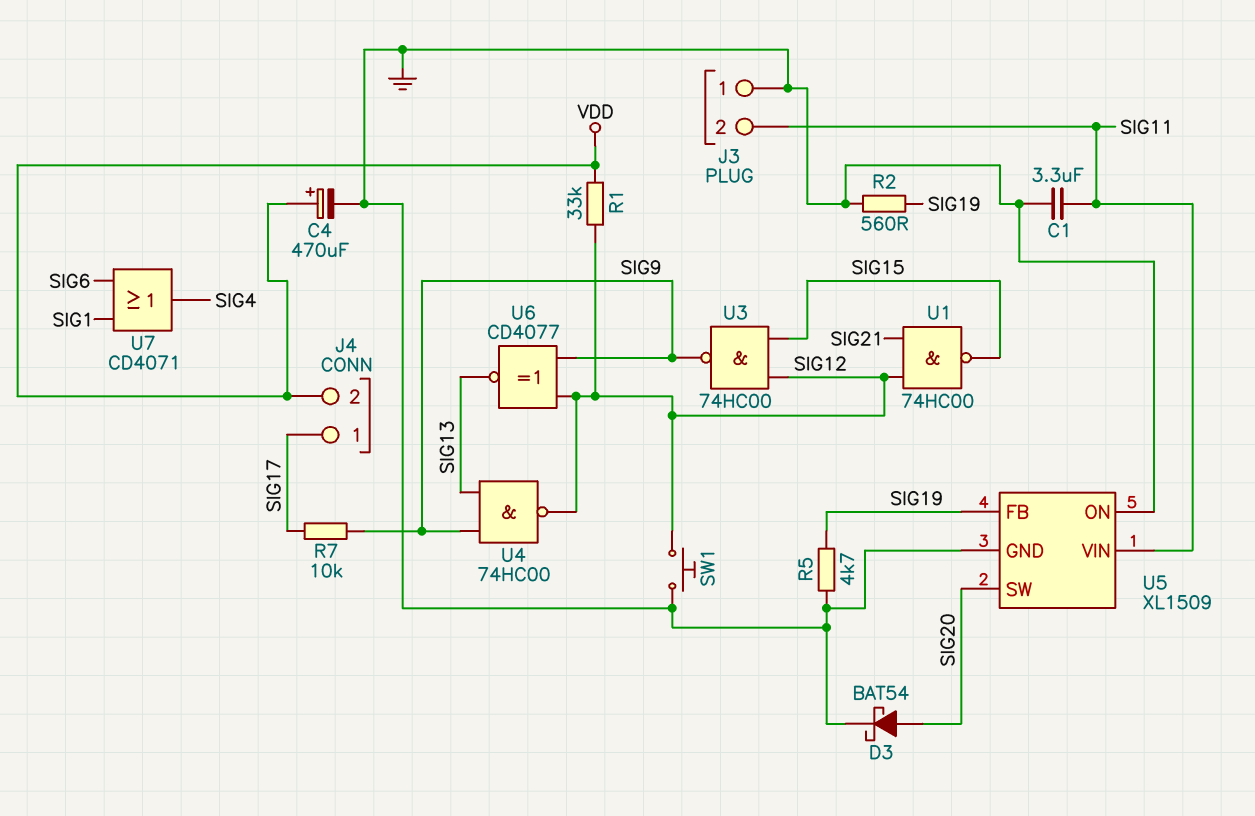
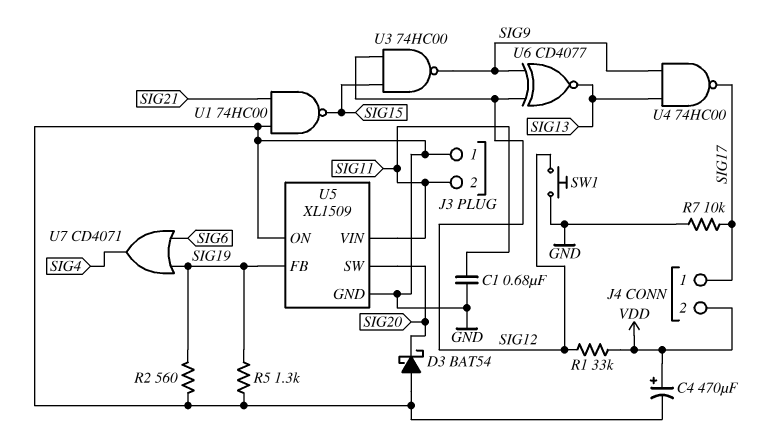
C1: 3.3uF (GND, SIG11) -> 680nF (GND, SIG11)
D3: schottky BAT54 (A SIG20, K GND) -> schottky BAT54 (A GND, K SIG20)
R5: 4.7k (GND, SIG19) -> 1.3k (GND, SIG19)
R7: 10k (SIG9, SIG17) -> 10k (GND, SIG17)
U1: NAND 74HC00 (in SIG12, in SIG21, out SIG15) -> NAND 74HC00 (in GND, in SIG21, out SIG15)
U4: NAND 74HC00 (in SIG9, in SIG13, out SIG12) -> NAND 74HC00 (in SIG9, in SIG13, out SIG17)
U7: OR CD4071 (in SIG1, in SIG6, out SIG4) -> OR CD4071 (in SIG6, in SIG19, out SIG4)

